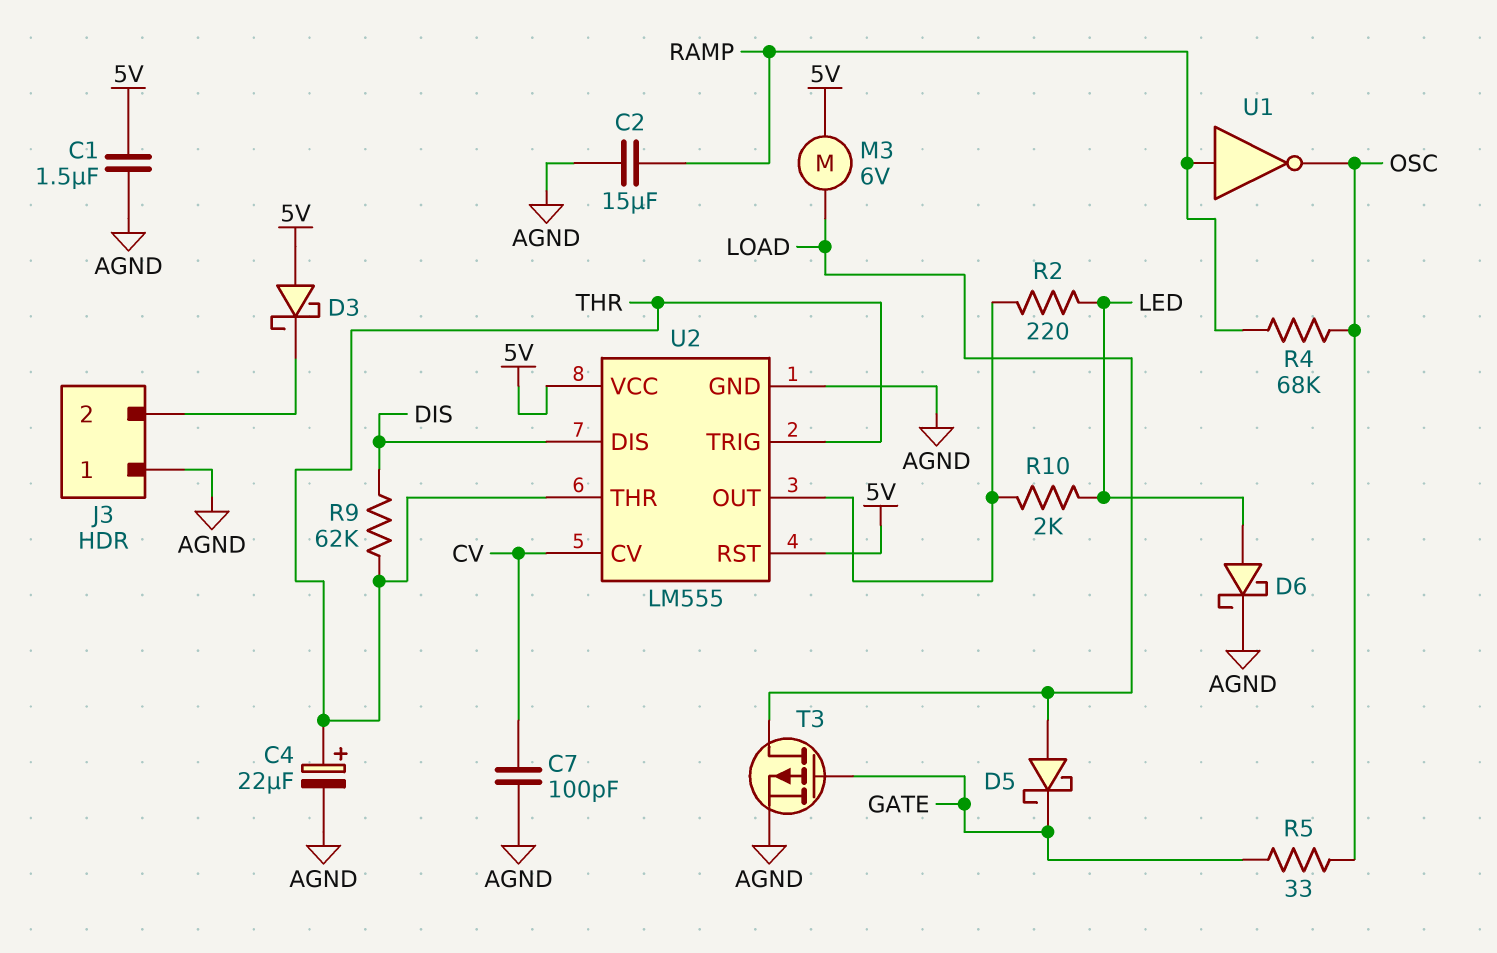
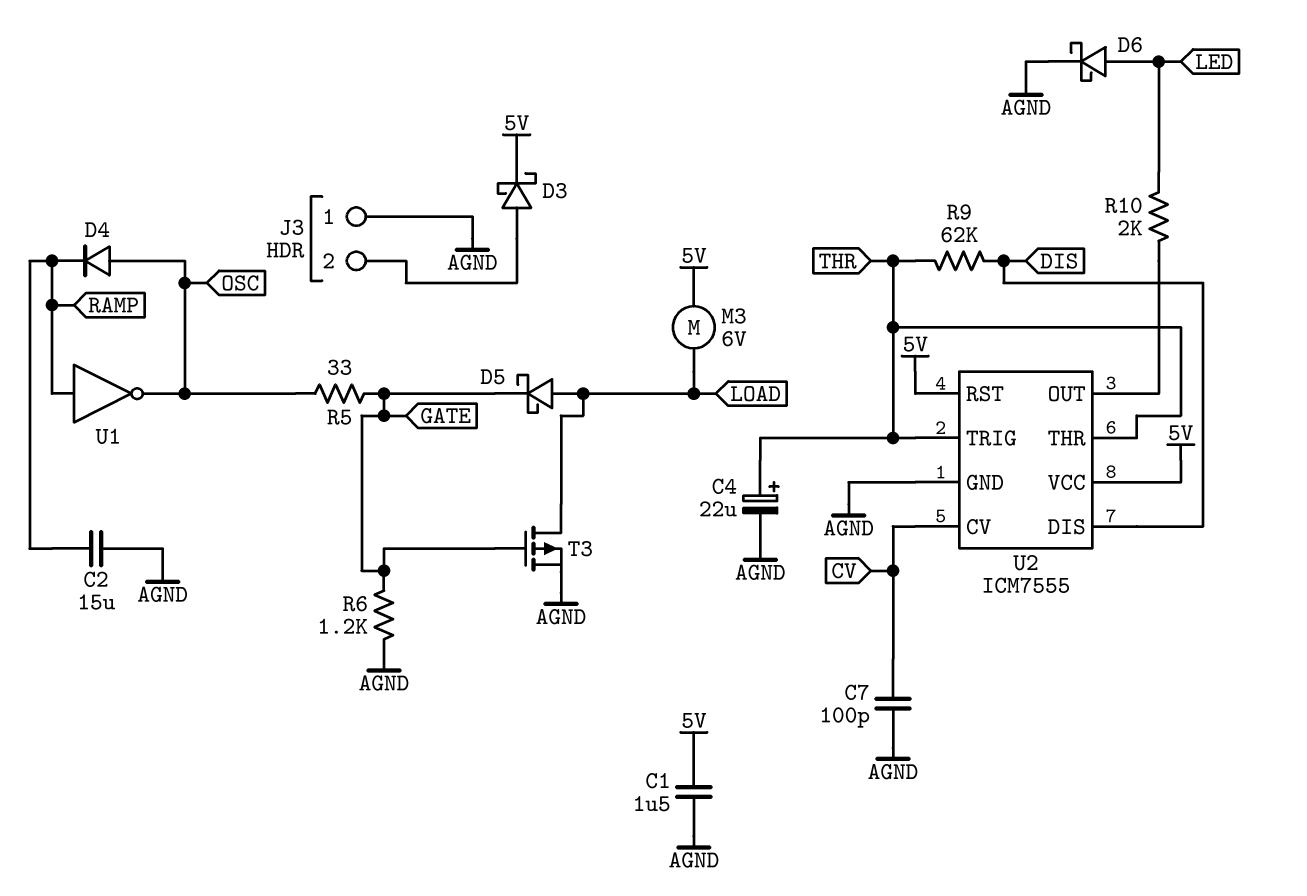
D3: schottky (A 5V, K J3/2) -> schottky (A J3/2, K 5V)
D4: none -> diode (A OSC, K RAMP)
R2: 220 (LED, U2/OUT) -> none
R4: 68k (OSC, RAMP) -> none
R6: none -> 1.2k (AGND, GATE)
U2: LM555 -> ICM7555

